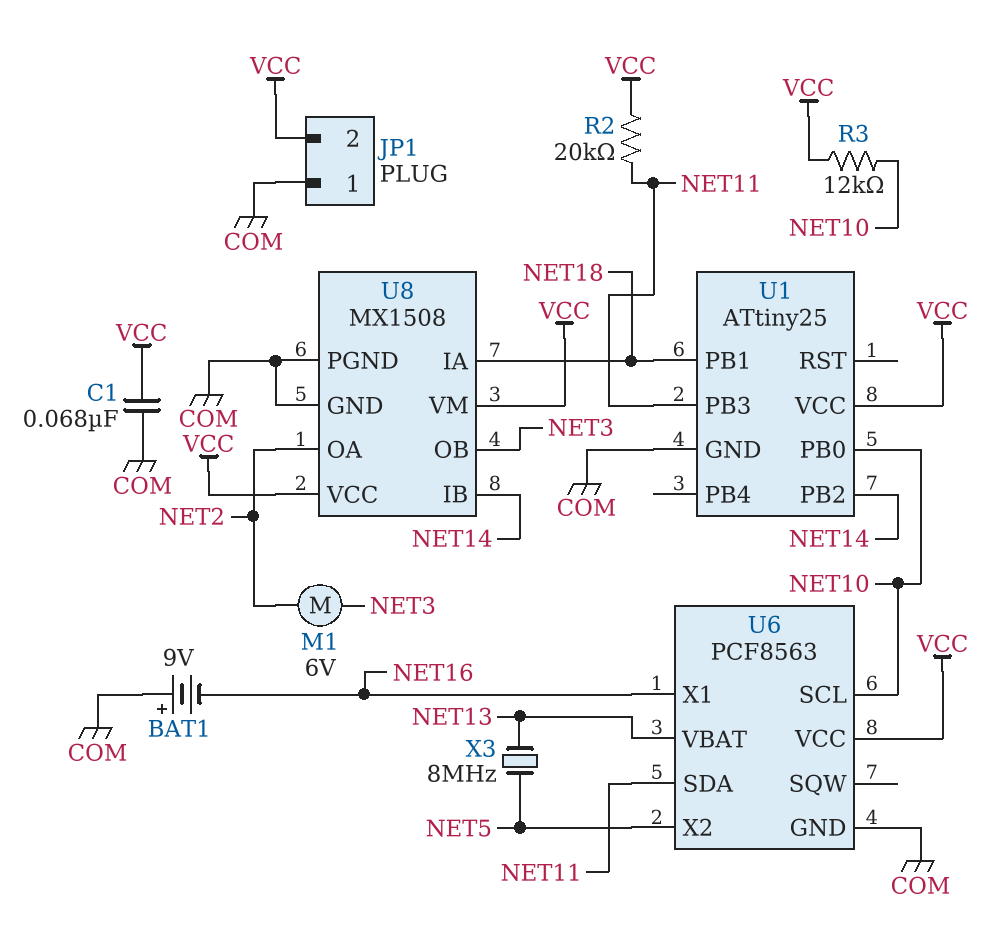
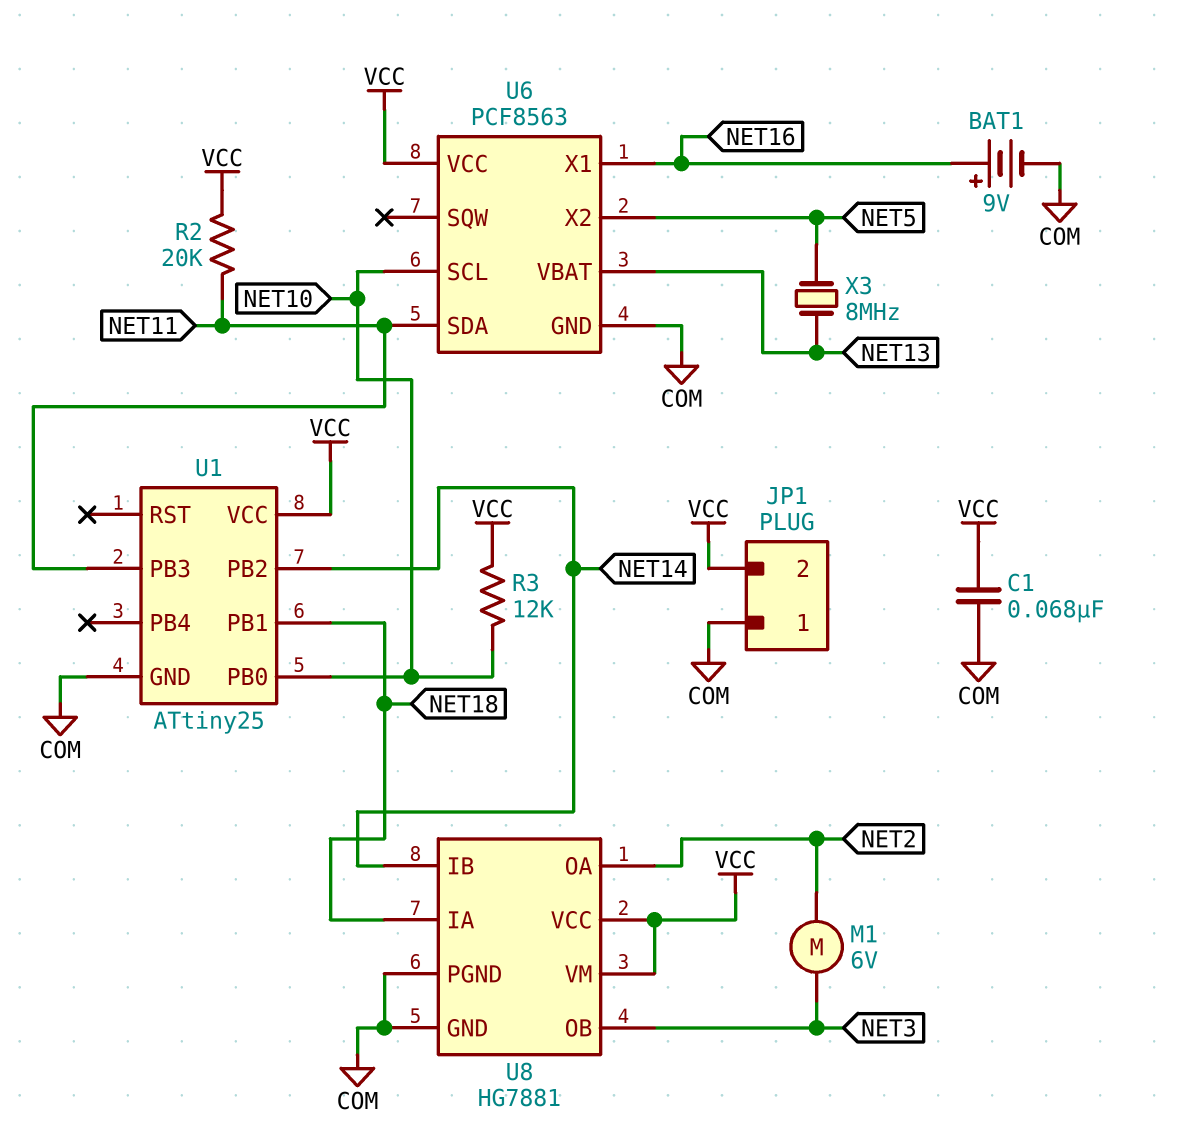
BAT1: 9V (plus COM, minus NET16) -> 9V (plus NET16, minus COM)
U8: MX1508 -> HG7881

